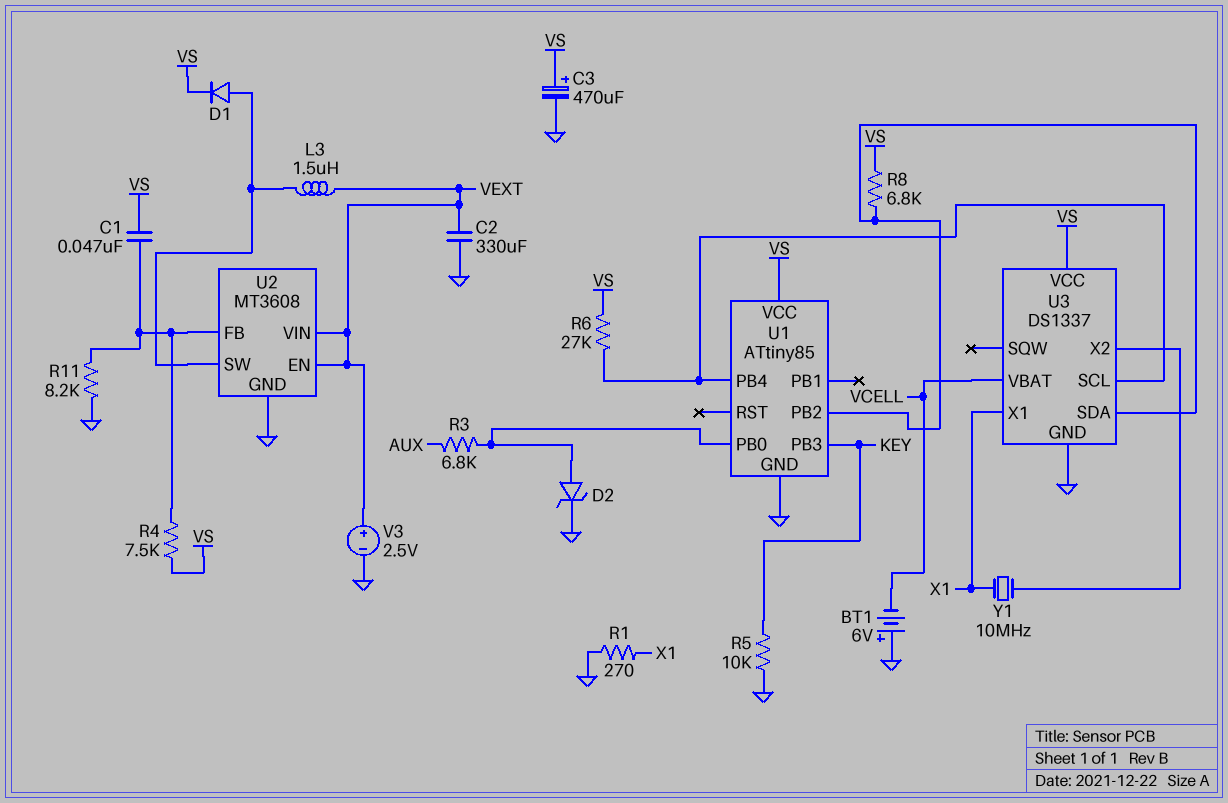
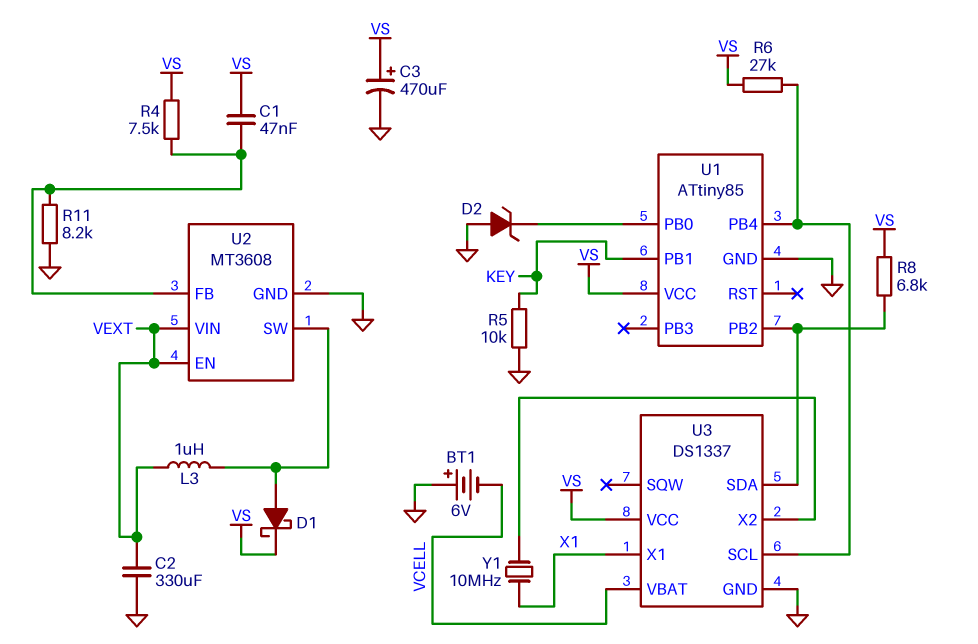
D1: diode (A U2/SW, K VS) -> schottky (A U2/SW, K VS)
D2: zener (A U1/PB0, K GND) -> zener (A GND, K U1/PB0)
L3: 1.5uH (U2/SW, VEXT) -> 1uH (U2/SW, VEXT)
R1: 270 (GND, X1) -> none
R3: 6.8k (AUX, U1/PB0) -> none
U1 pin PB1: none -> KEY
U1 pin PB3: KEY -> none
V3: 2.5V (plus VEXT, minus GND) -> none

